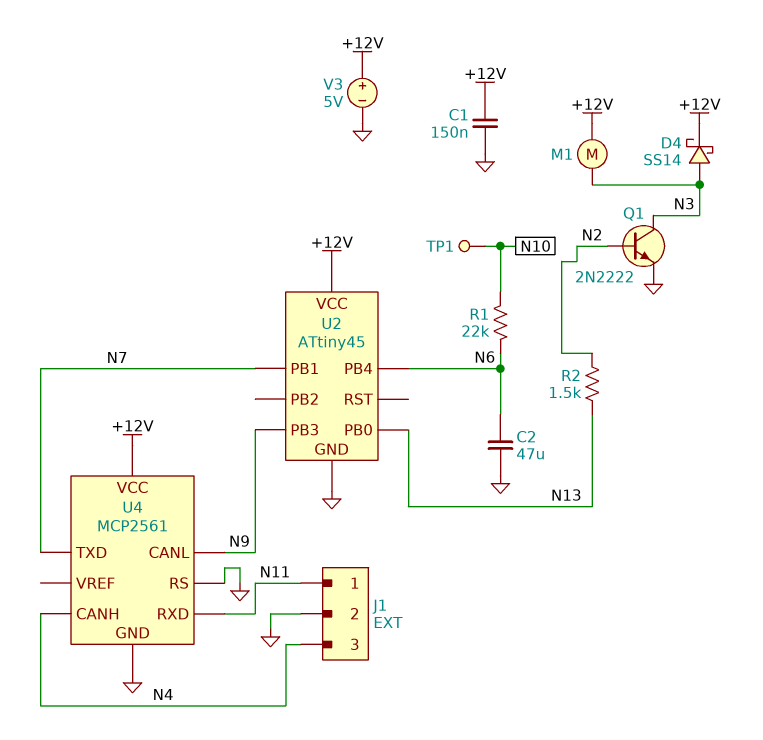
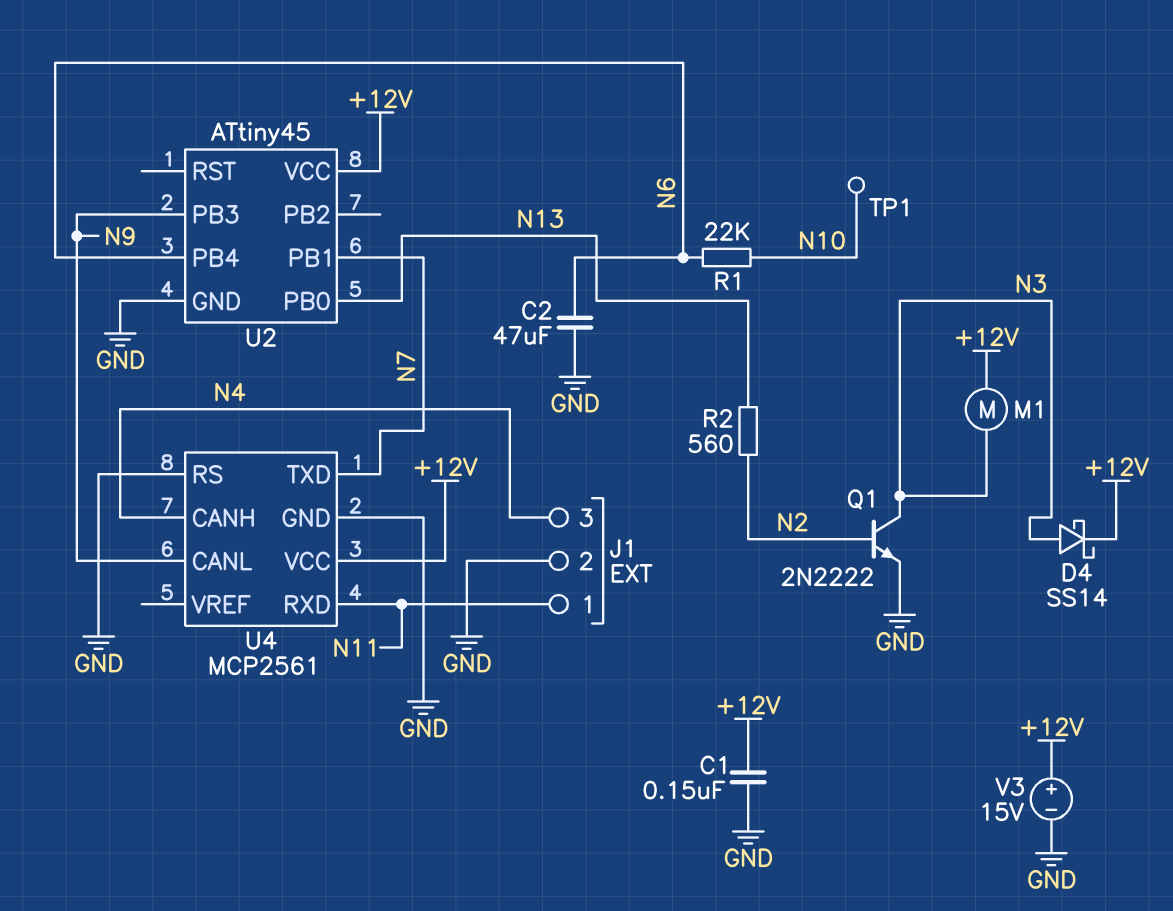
R2: 1.5k (N2, N13) -> 560 (N2, N13)
V3: 5V (plus +12V, minus GND) -> 15V (plus +12V, minus GND)

